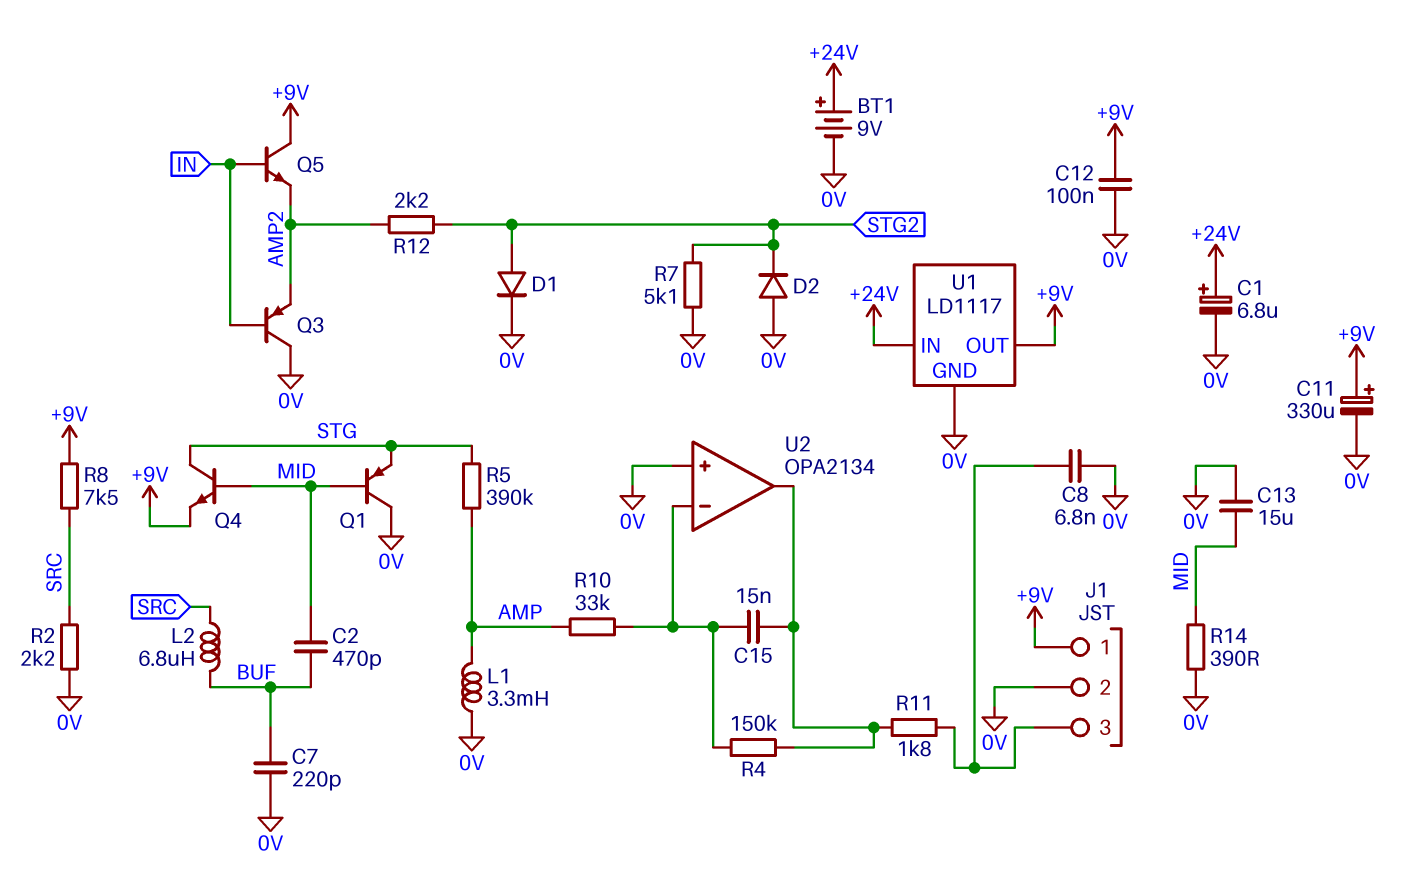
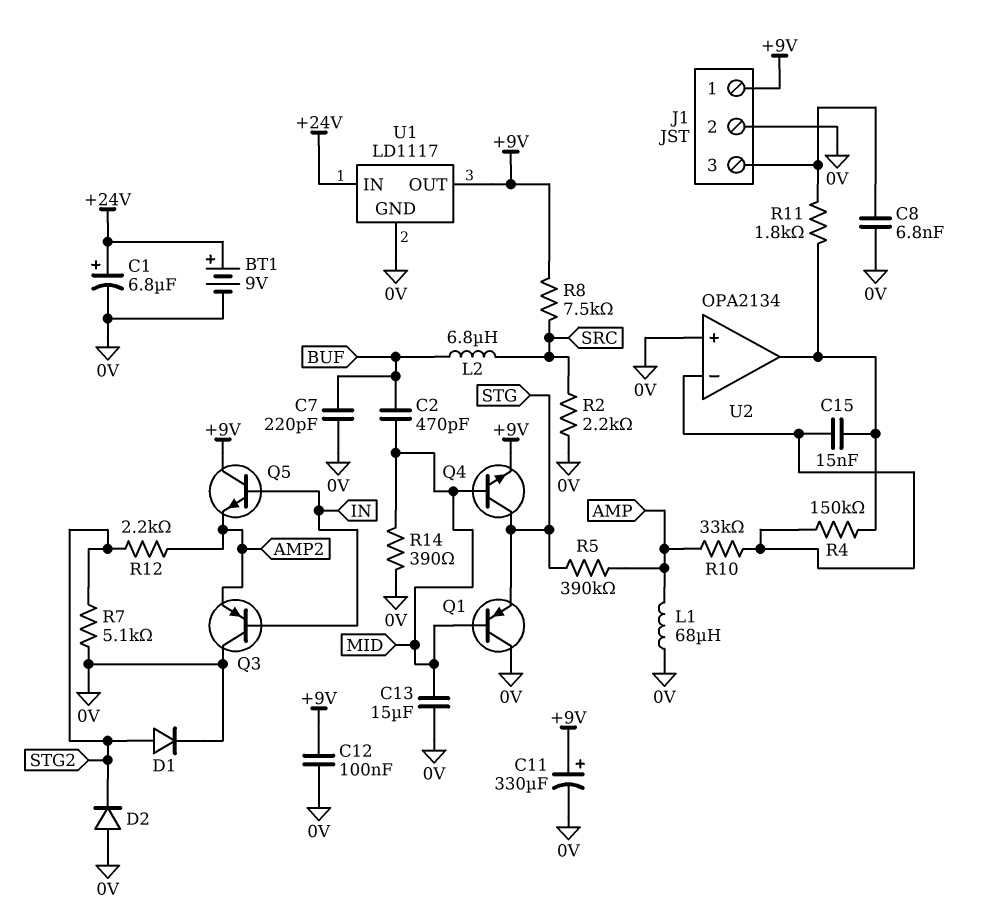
L1: 3.3mH (0V, AMP) -> 68uH (0V, AMP)

